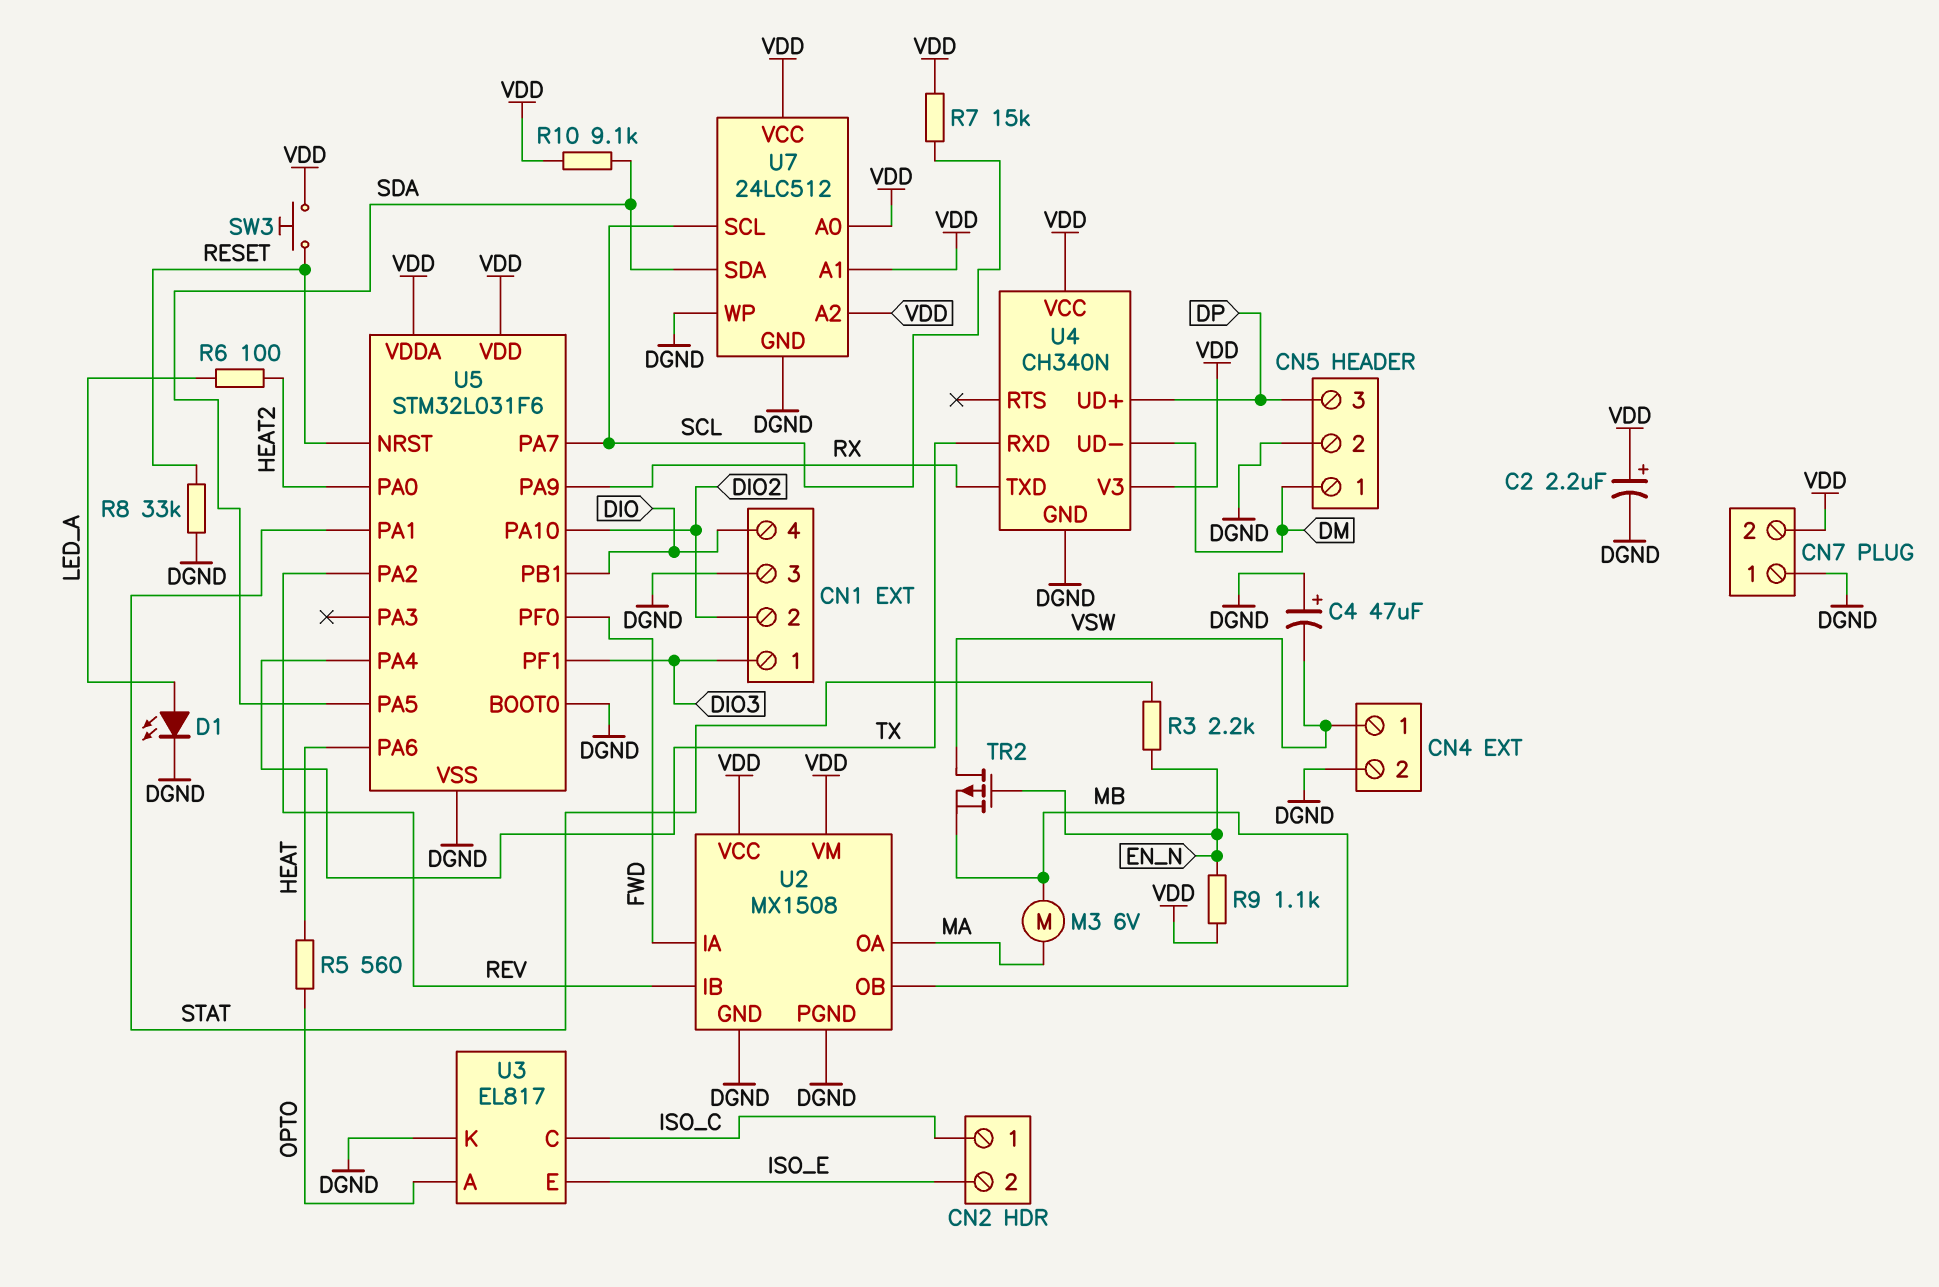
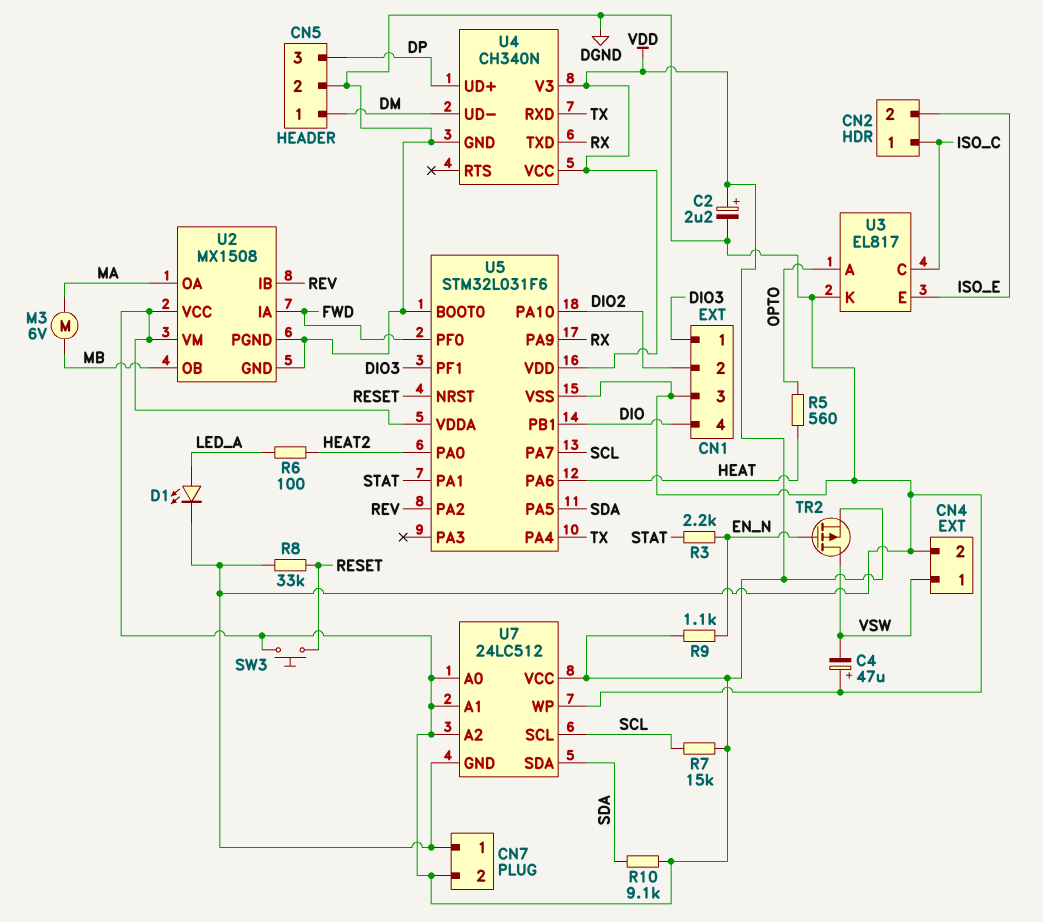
TR2: PMOS (G EN_N, D VSW, S MB) -> PMOS (G EN_N, D VSW, S VDD)

